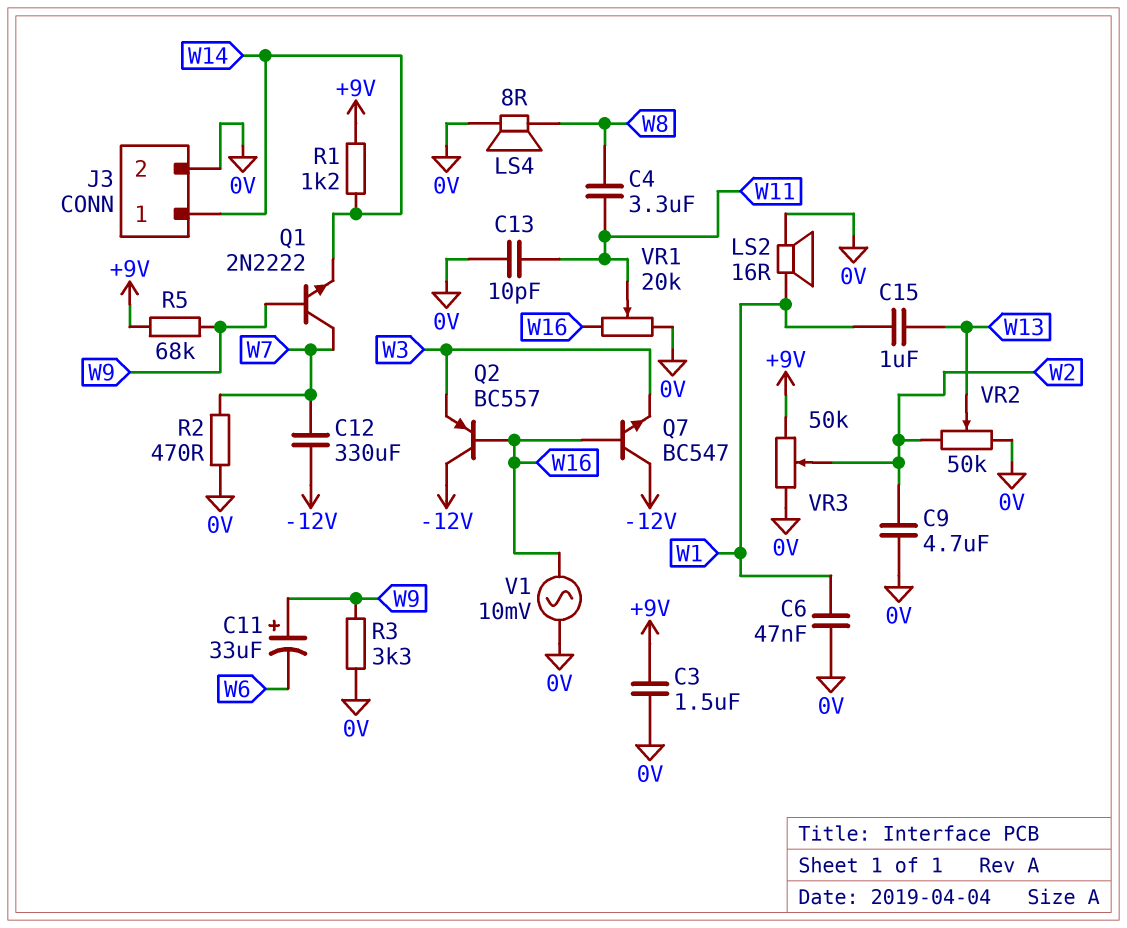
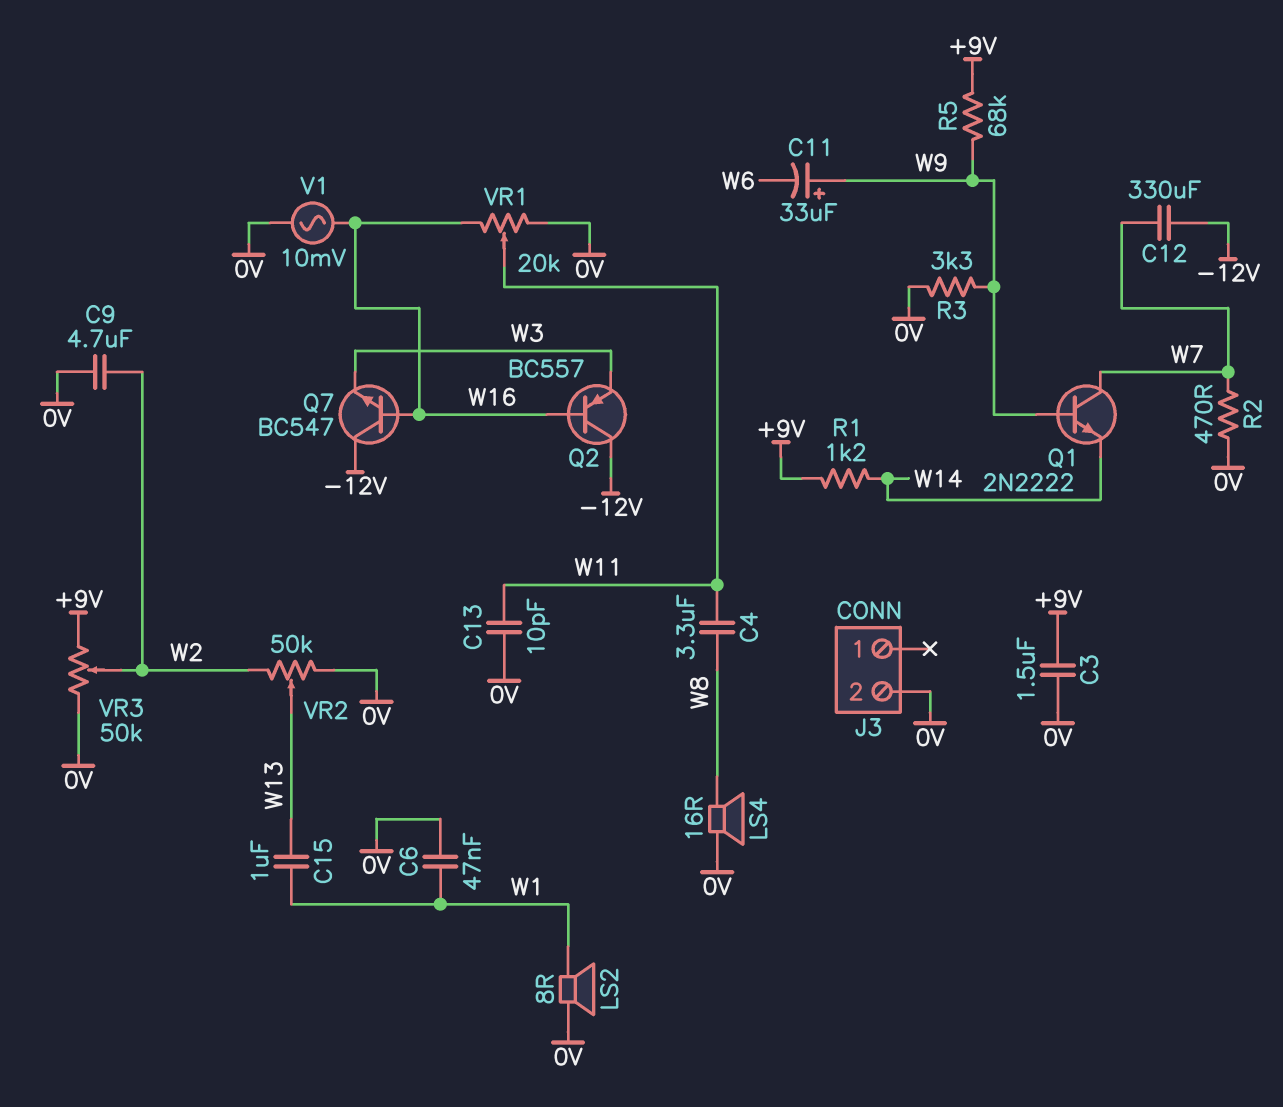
J3 pin 1: W14 -> none
LS2: speaker 16R (0V, W1) -> speaker 8R (0V, W1)
LS4: speaker 8R (0V, W8) -> speaker 16R (0V, W8)

